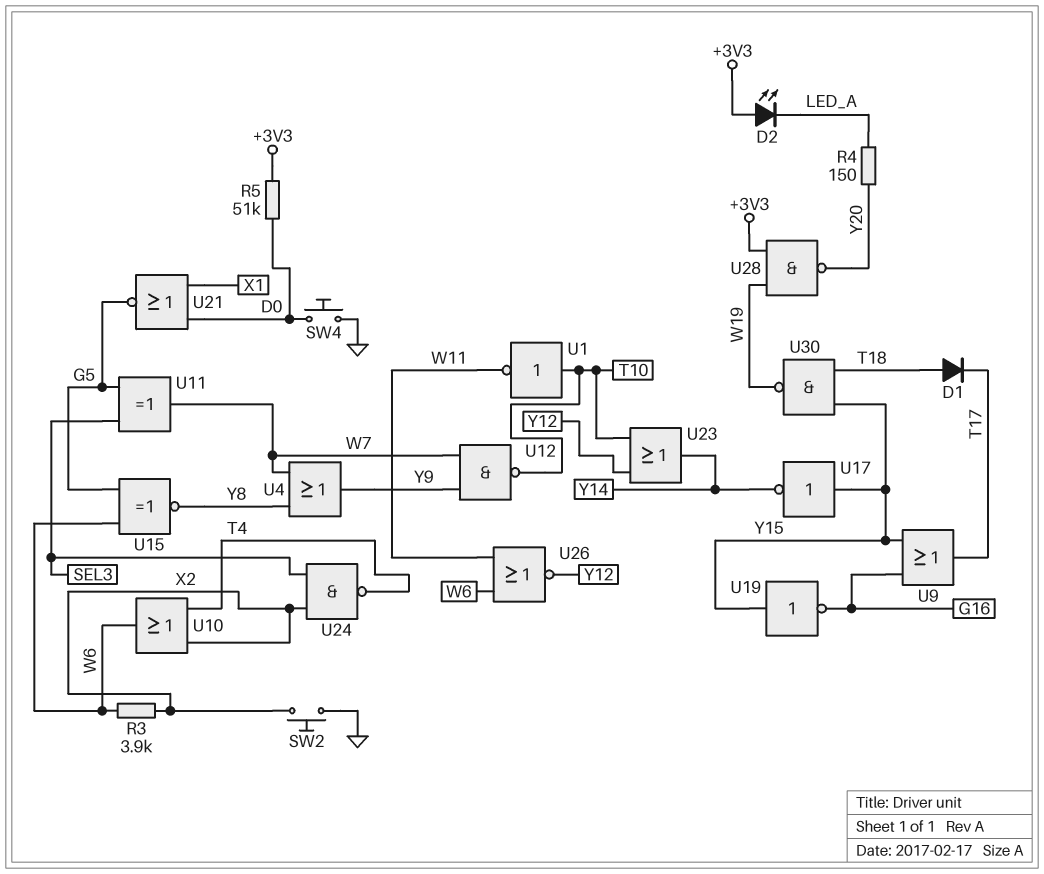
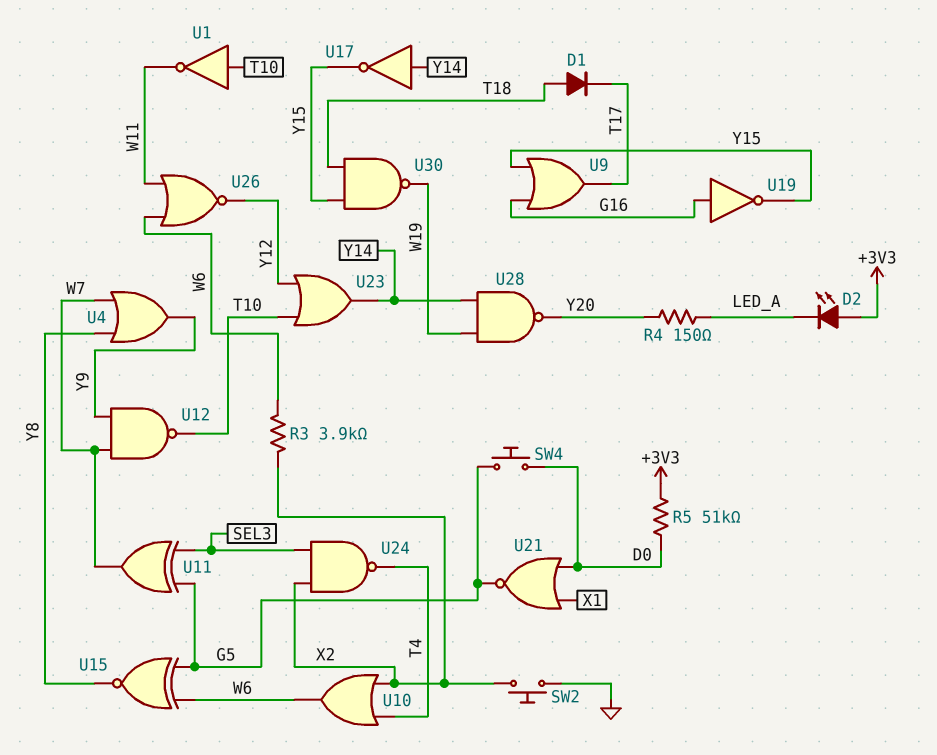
SW4: button (D0, GND) -> button (D0, G5)
U17: NOT (in Y15, out Y14) -> NOT (in Y14, out Y15)
U19: NOT (in Y15, out G16) -> NOT (in G16, out Y15)
U28: NAND (in +3V3, in W19, out Y20) -> NAND (in W19, in Y14, out Y20)

